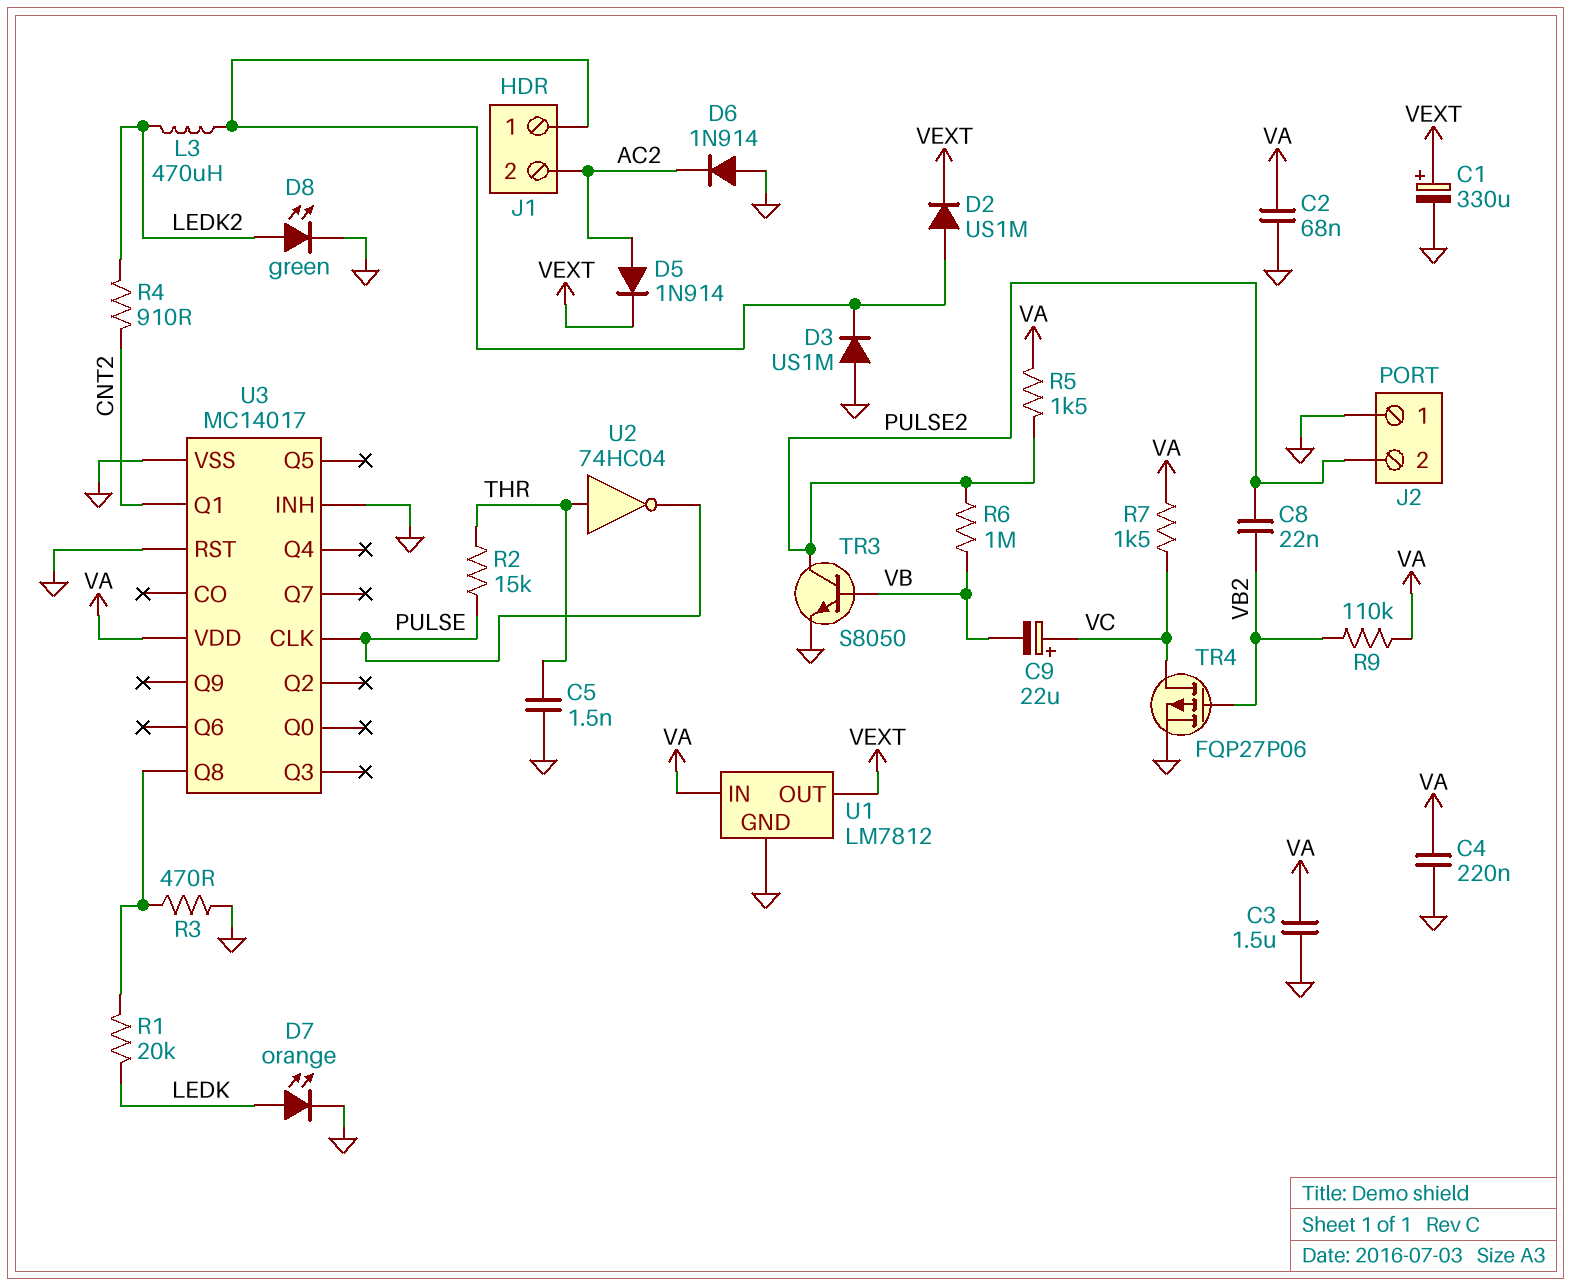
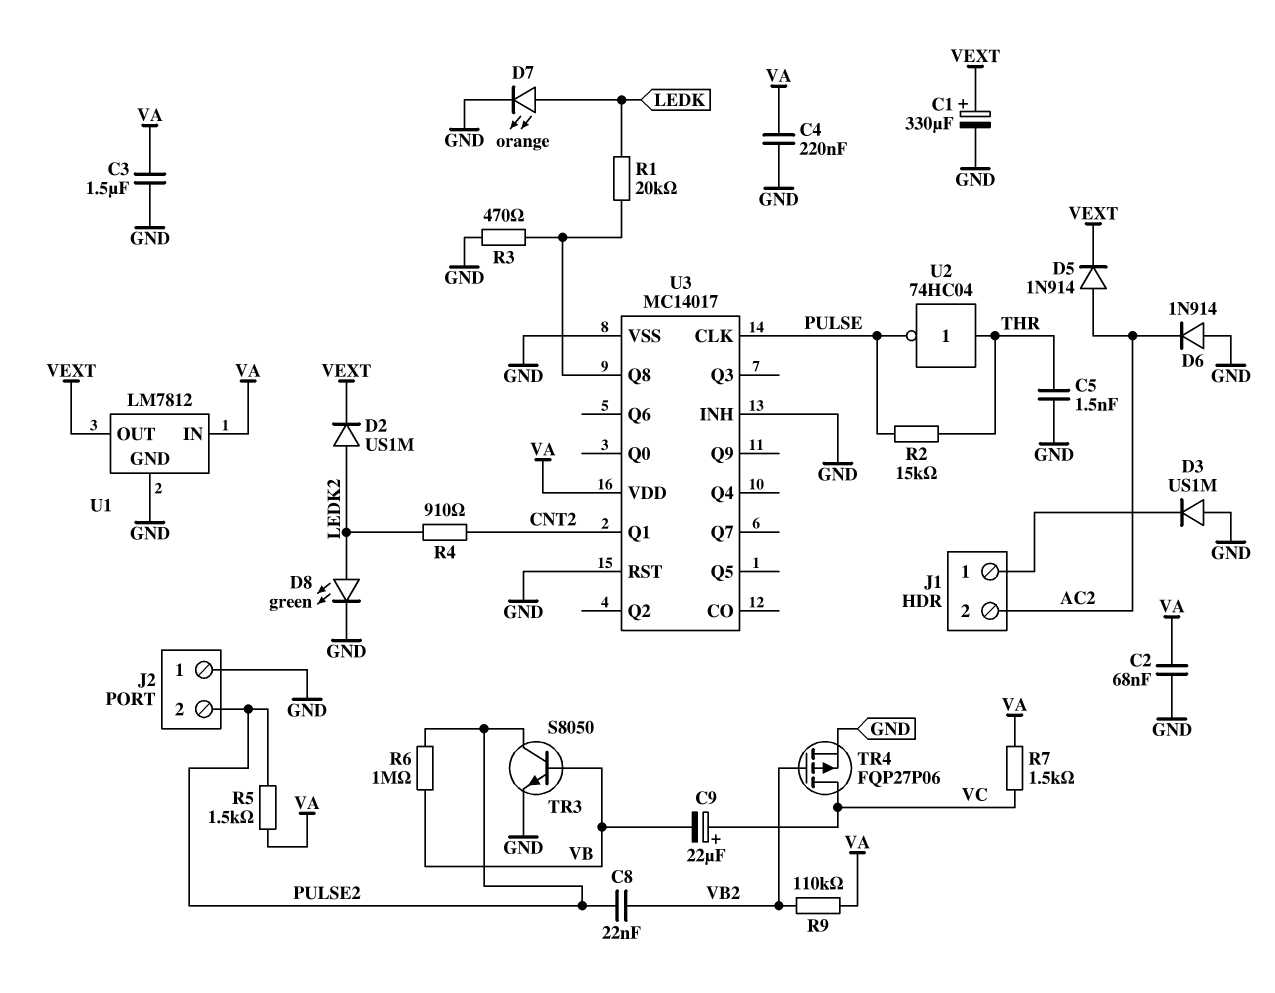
D2: diode US1M (A J1/1, K VEXT) -> diode US1M (A LEDK2, K VEXT)
L3: 470uH (J1/1, LEDK2) -> none

